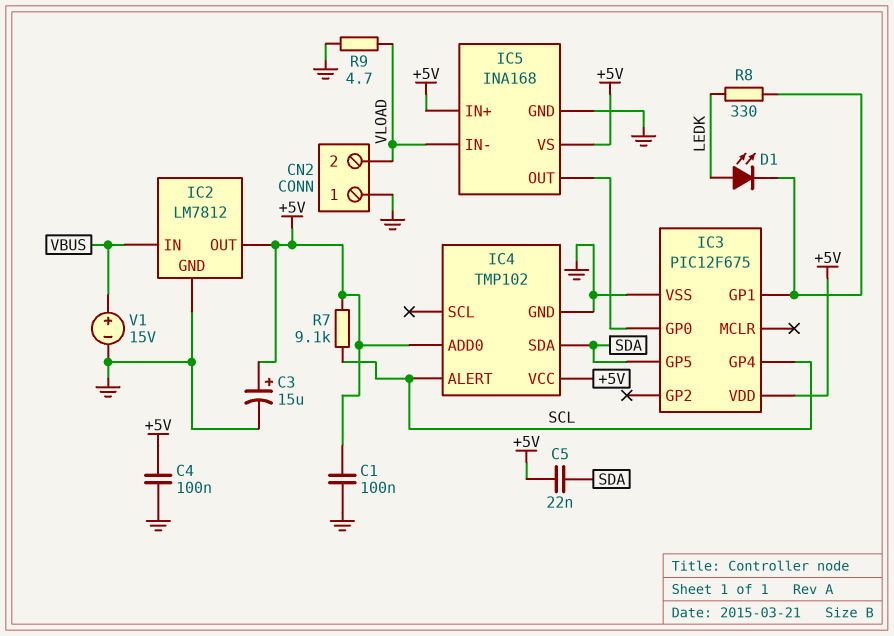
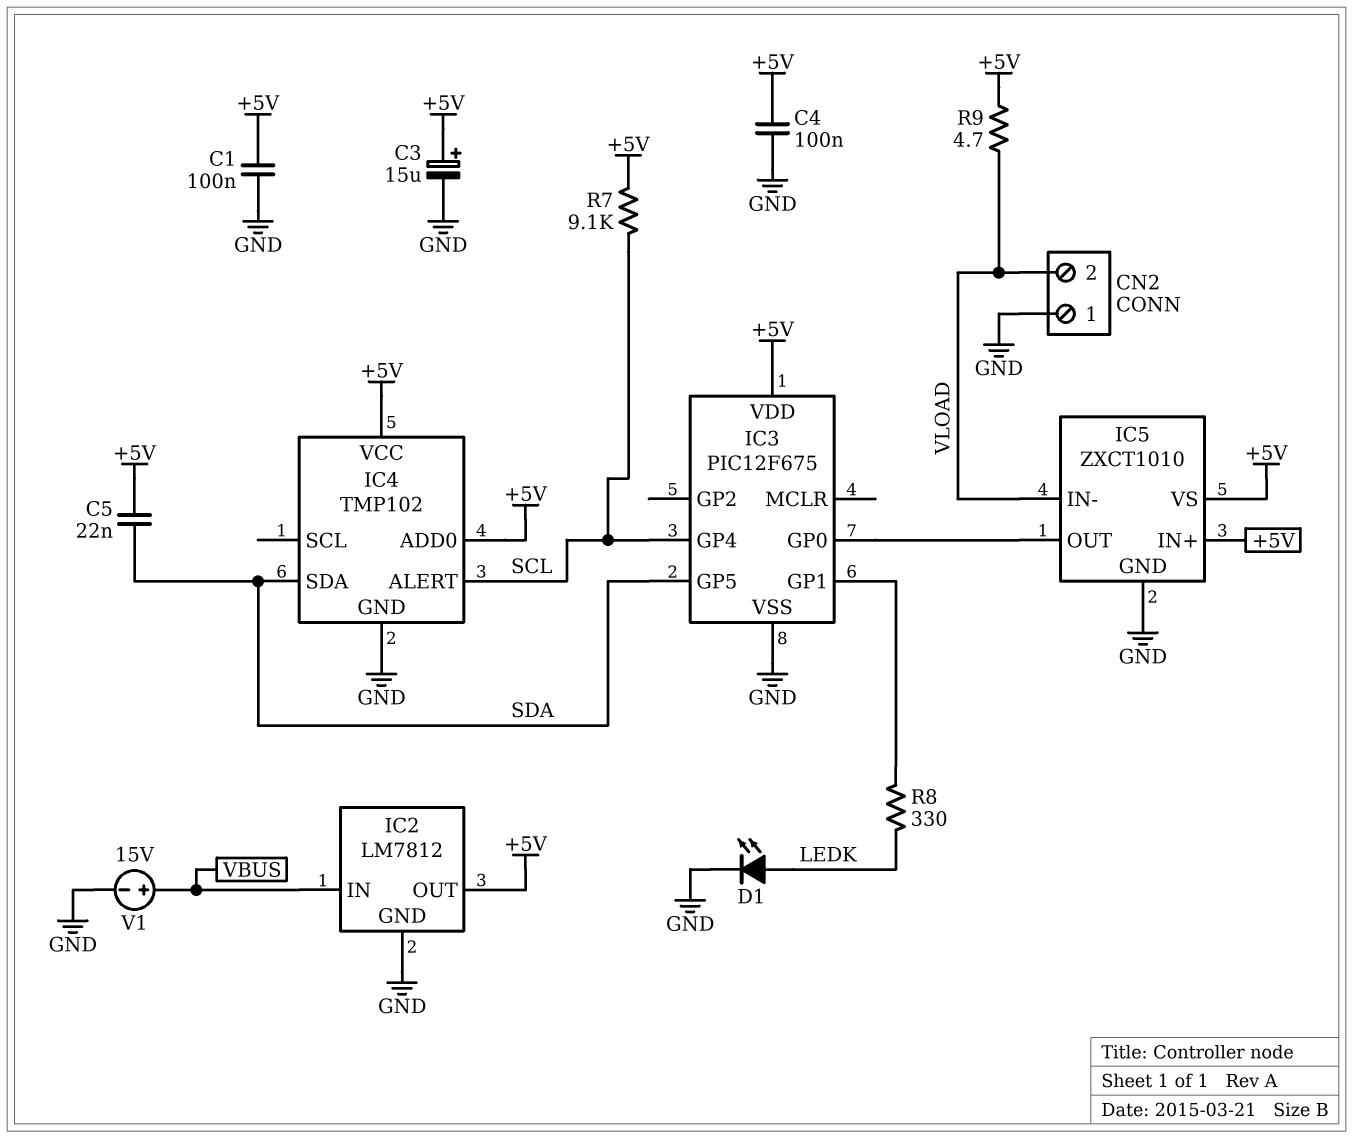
D1: LED (A LEDK, K IC3/GP1) -> LED (A LEDK, K GND)
IC5: INA168 -> ZXCT1010
R9: 4.7 (GND, VLOAD) -> 4.7 (+5V, VLOAD)

